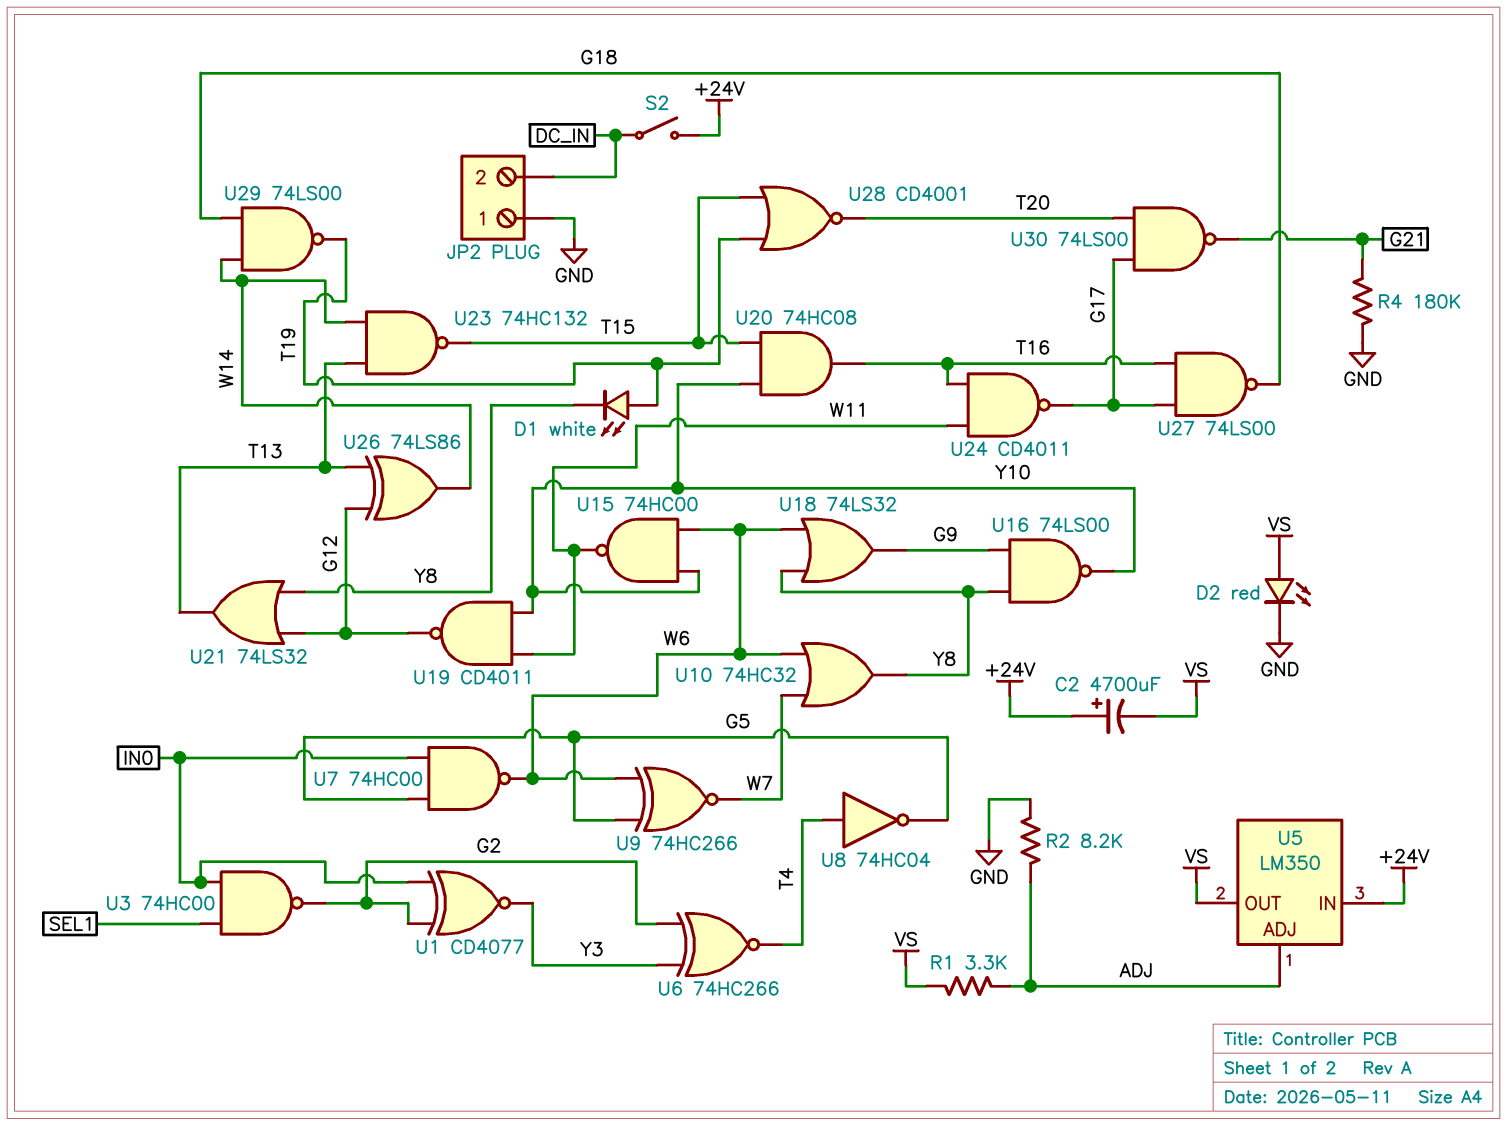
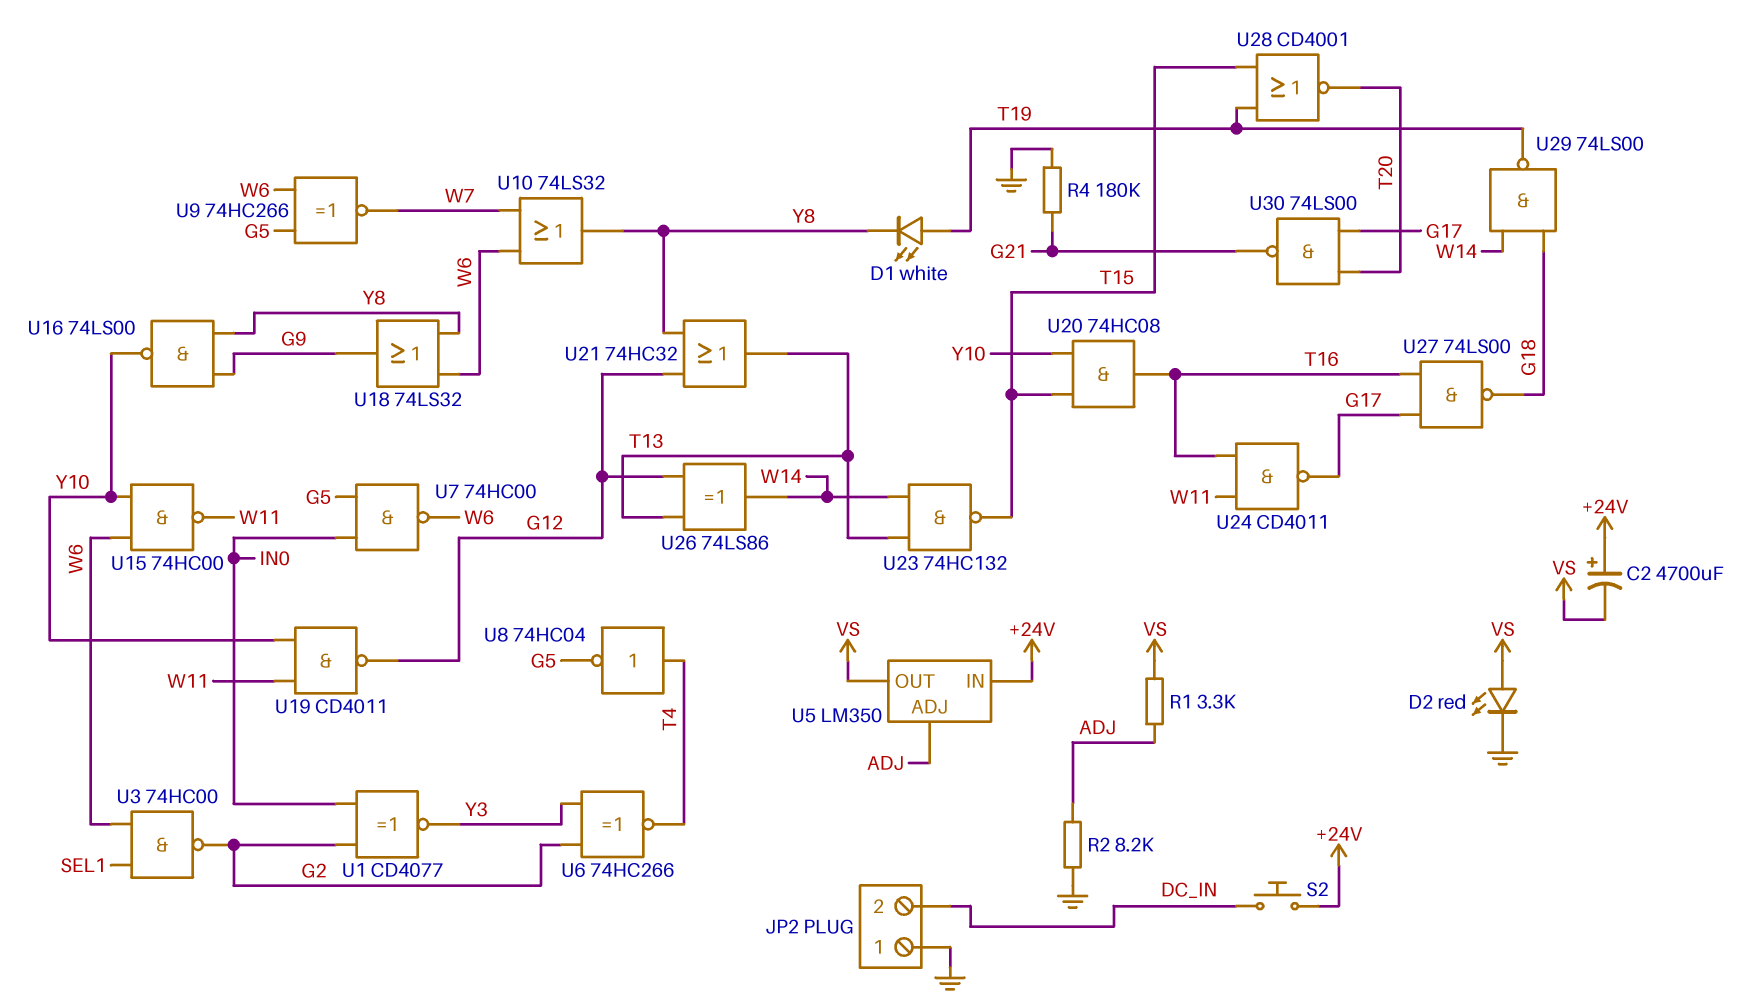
S2: switch (+24V, DC_IN) -> button (+24V, DC_IN)
U3: NAND 74HC00 (in IN0, in SEL1, out G2) -> NAND 74HC00 (in SEL1, in W6, out G2)
U10: OR 74HC32 (in W6, in W7, out Y8) -> OR 74LS32 (in W6, in W7, out Y8)
U21: OR 74LS32 (in G12, in Y8, out T13) -> OR 74HC32 (in G12, in Y8, out T13)

